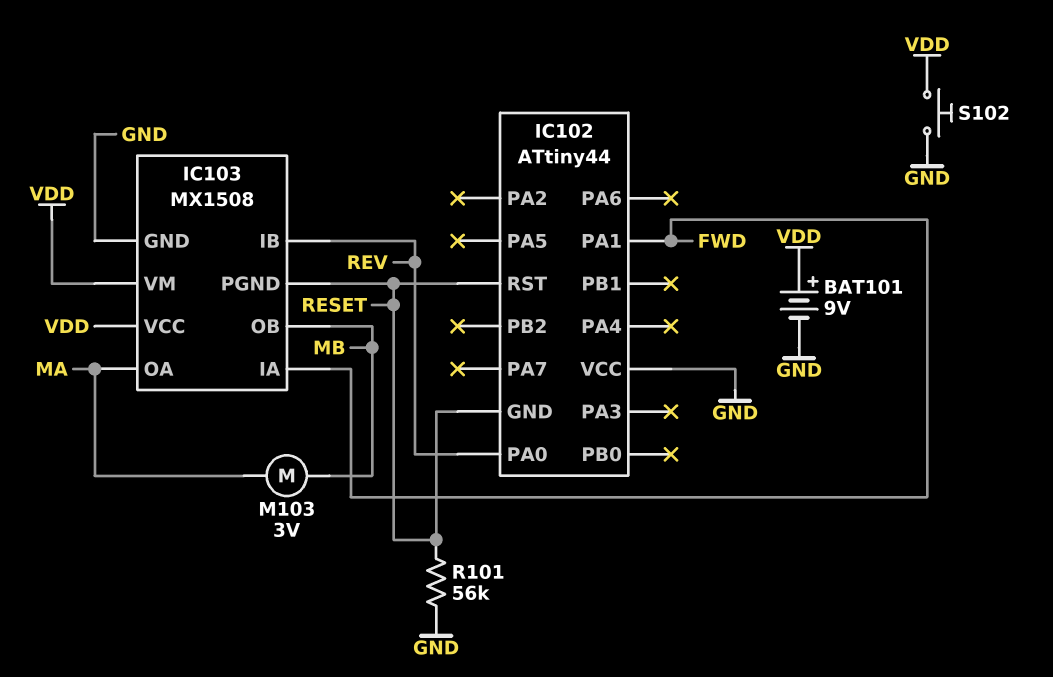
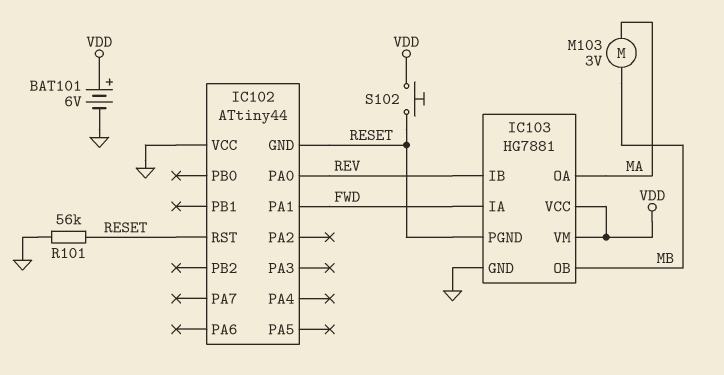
BAT101: 9V (plus VDD, minus GND) -> 6V (plus VDD, minus GND)
IC103: MX1508 -> HG7881
S102: button (GND, VDD) -> button (RESET, VDD)

